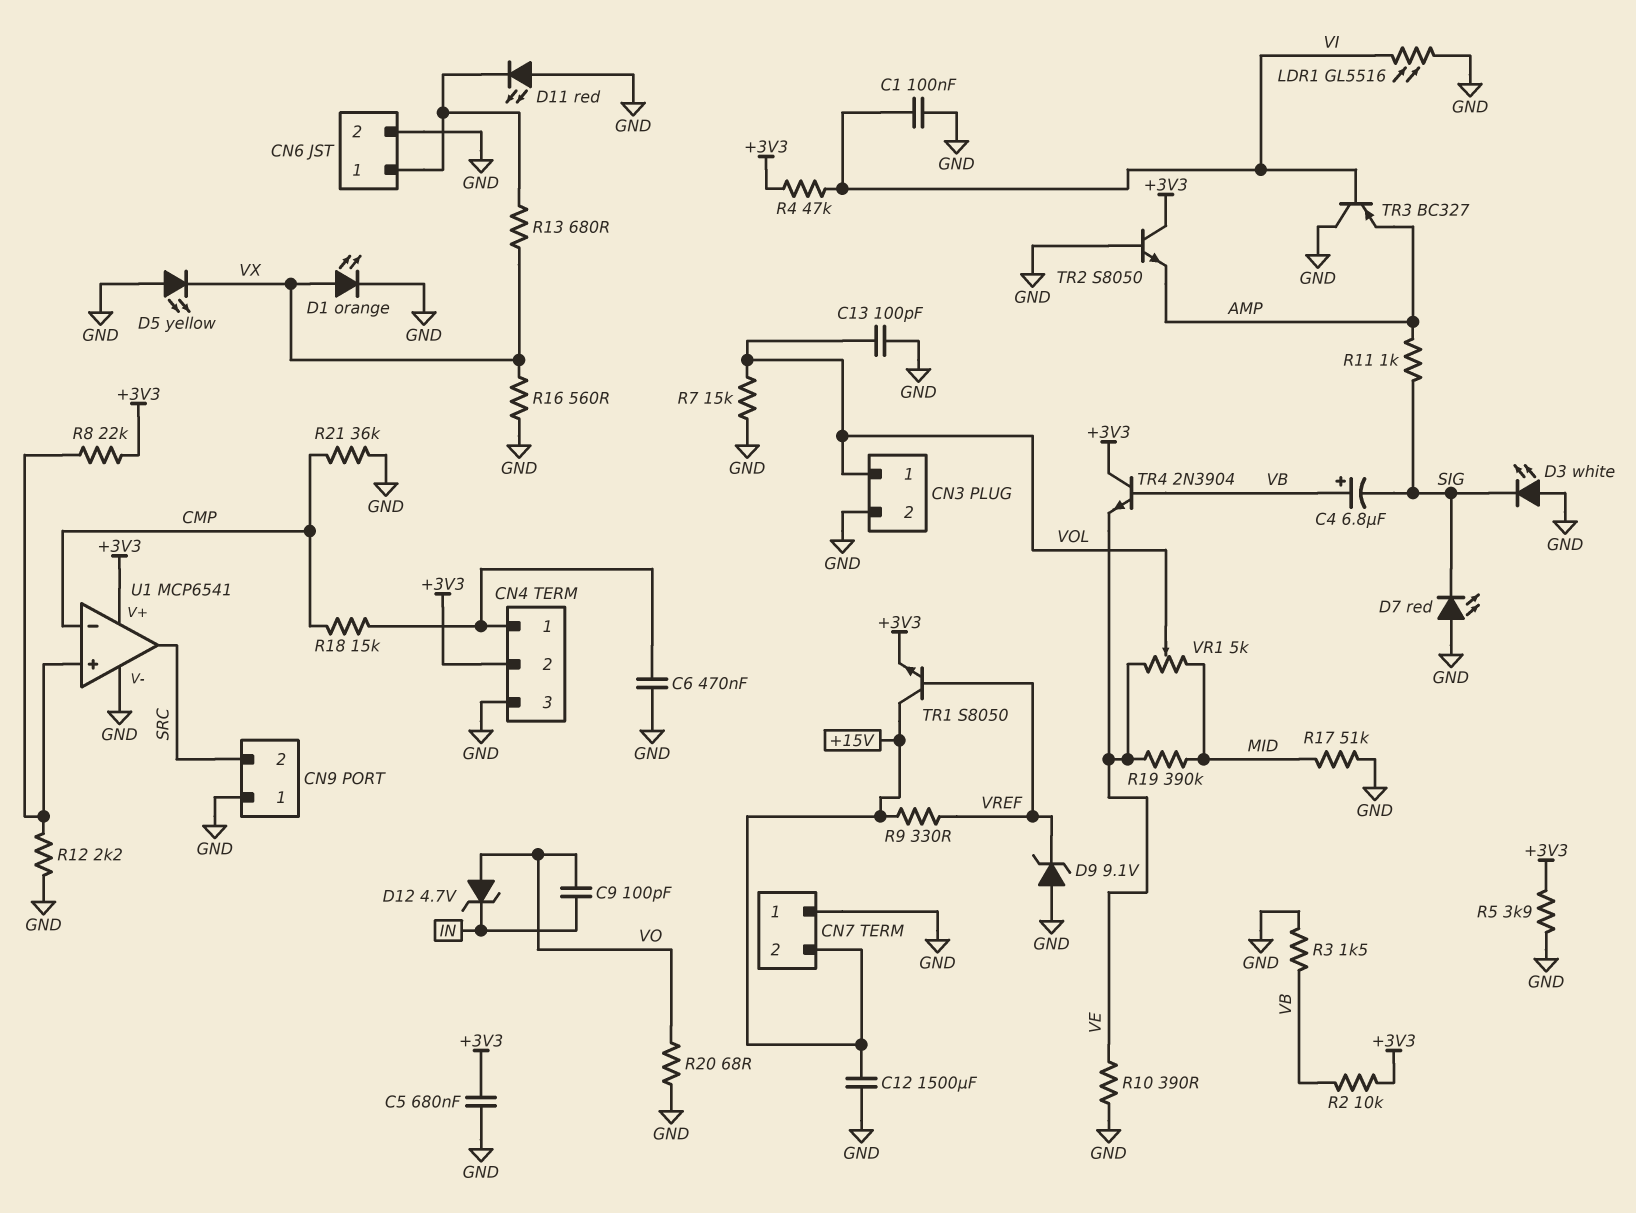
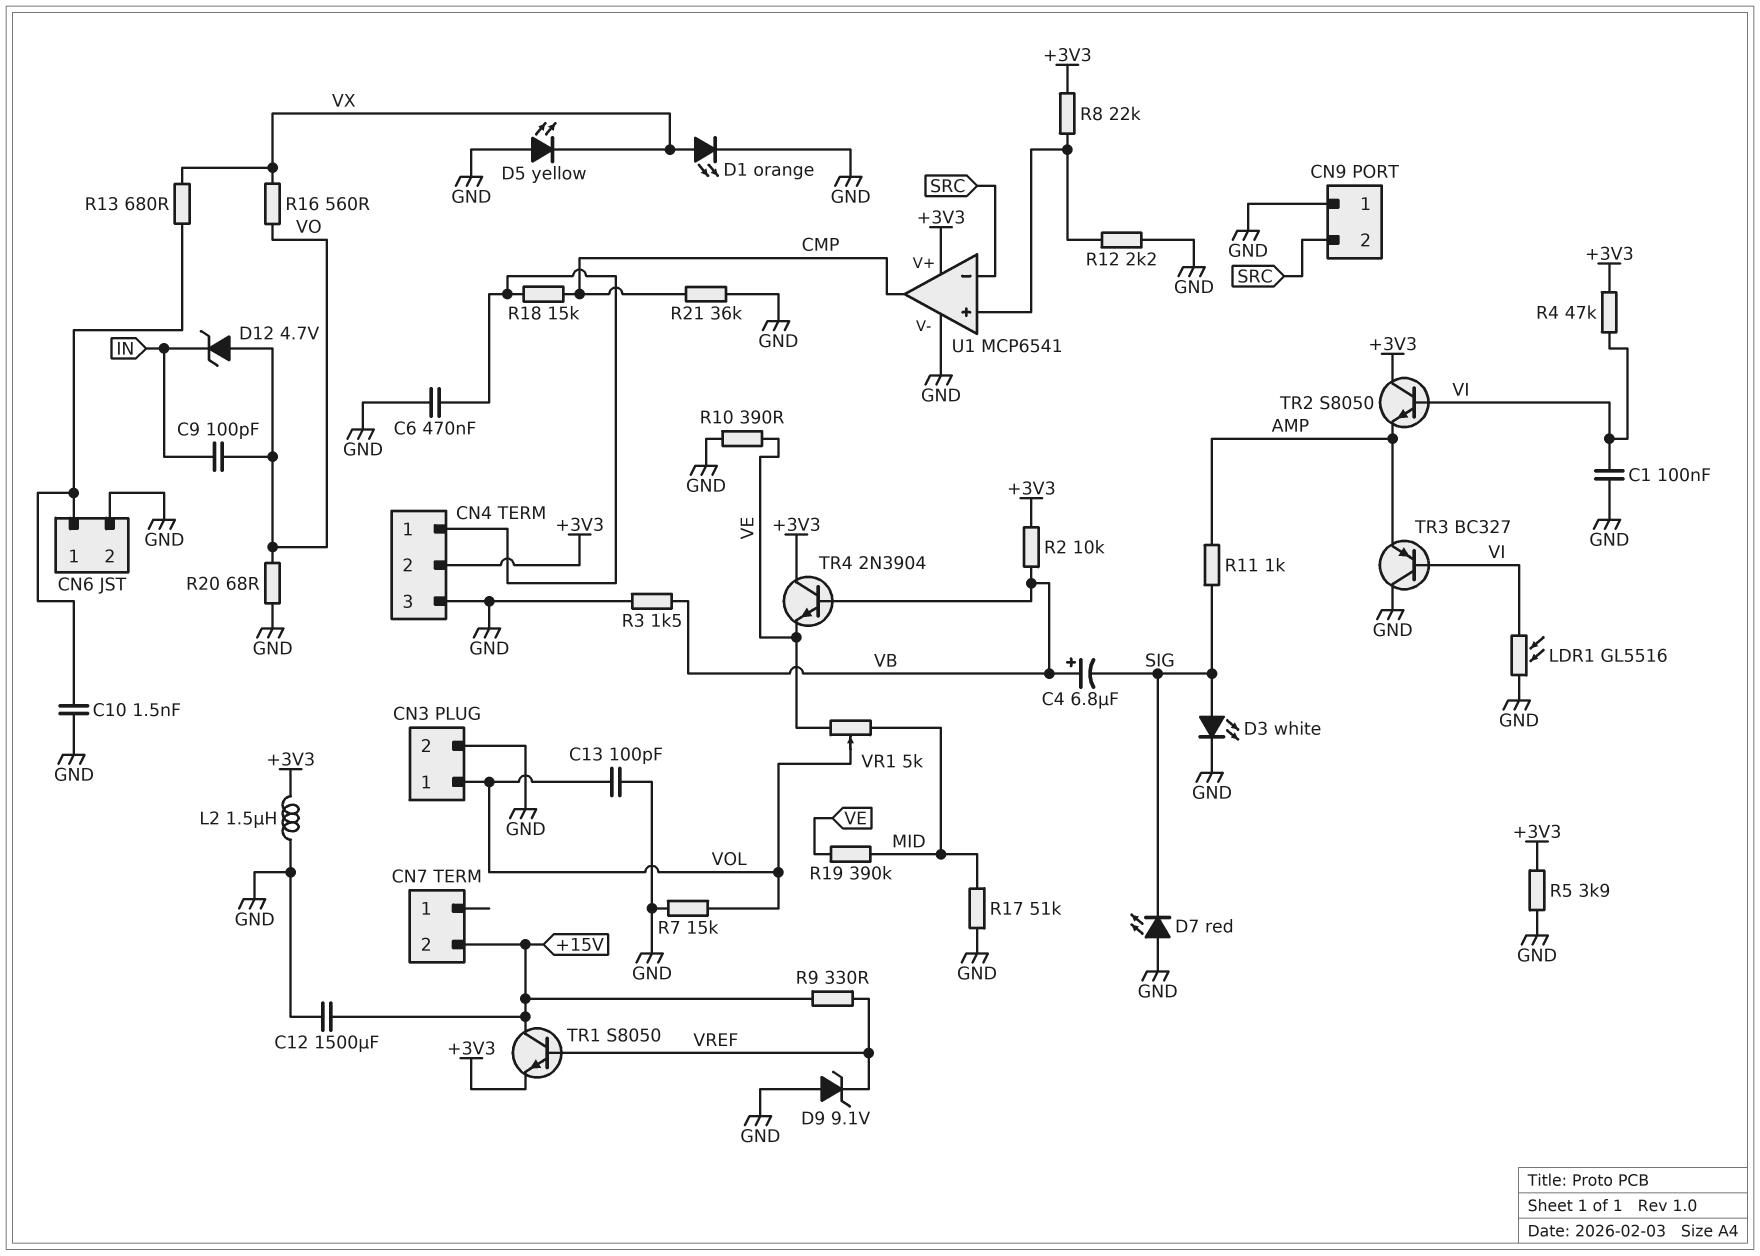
C5: 680nF (+3V3, GND) -> none
C10: none -> 1.5nF (CN6/1, GND)
CN7 pin 1: GND -> none
D3: LED white (A GND, K SIG) -> LED white (A SIG, K GND)
D11: LED red (A GND, K CN6/1) -> none
L2: none -> 1.5uH (+3V3, GND)
R16: 560 (GND, VX) -> 560 (VO, VX)
TR2: NPN S8050 (B GND, C +3V3, E AMP) -> NPN S8050 (B VI, C +3V3, E AMP)
U1 pin in-: CMP -> SRC
U1 pin out: SRC -> CMP

